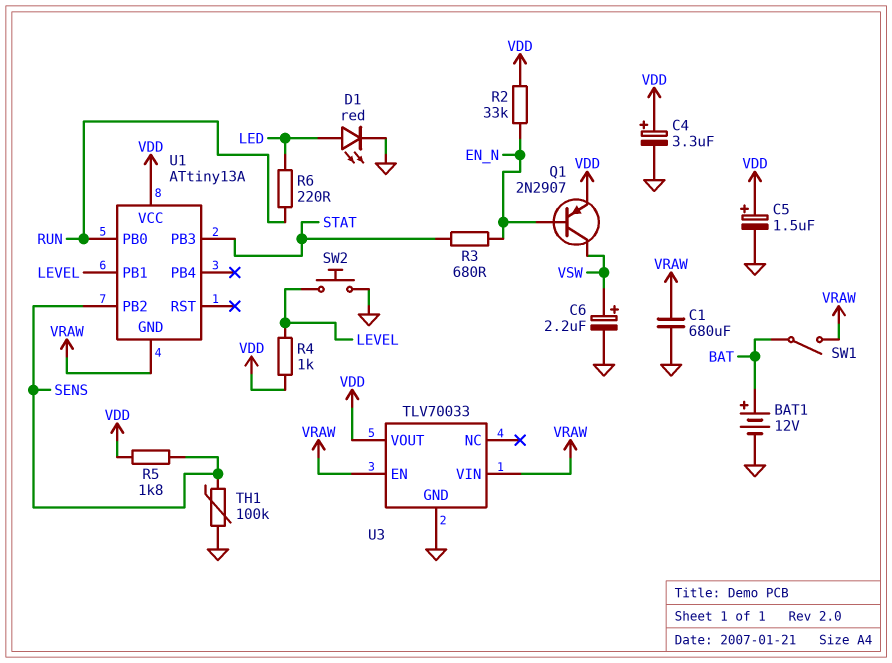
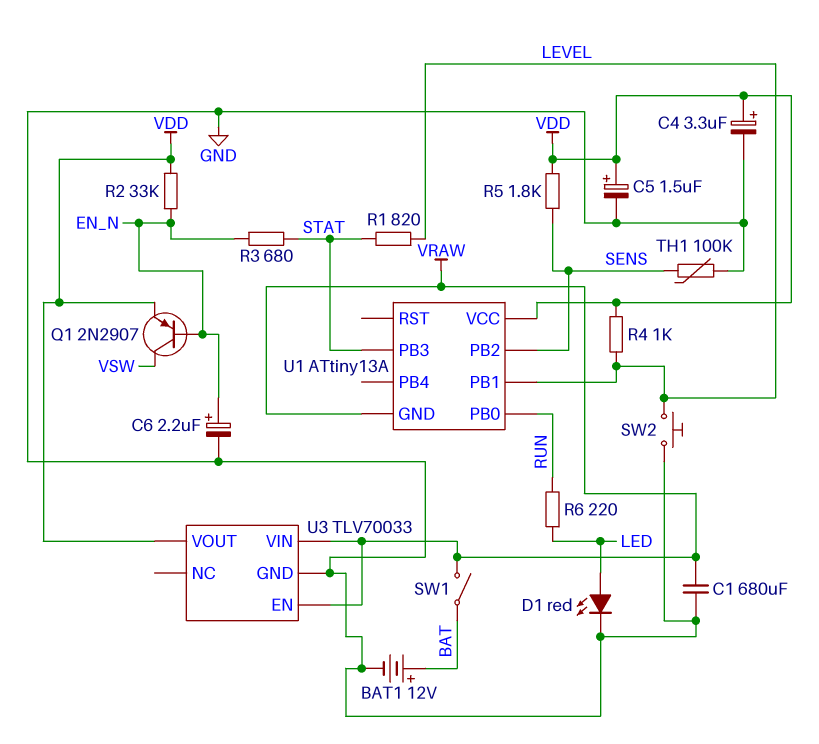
C6: 2.2uF (plus VSW, minus GND) -> 2.2uF (plus EN_N, minus GND)
R1: none -> 820 (LEVEL, STAT)

